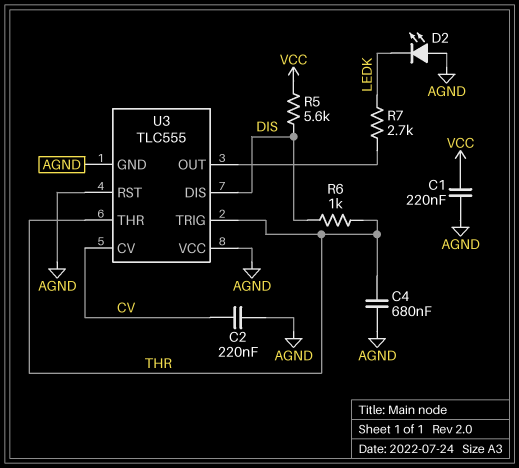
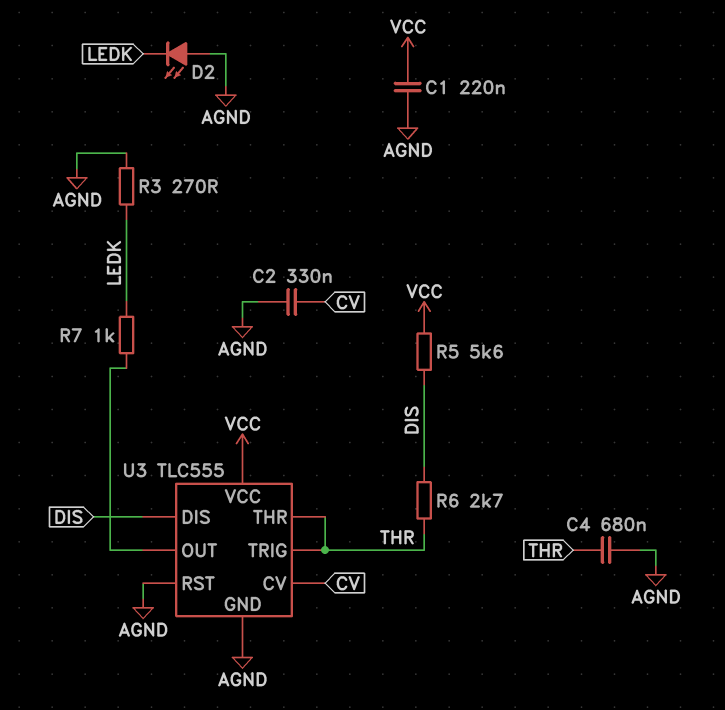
C2: 220nF (AGND, CV) -> 330nF (AGND, CV)
R3: none -> 270 (AGND, LEDK)
R6: 1k (DIS, THR) -> 2.7k (DIS, THR)
R7: 2.7k (LEDK, U3/OUT) -> 1k (LEDK, U3/OUT)
U3 pin VCC: AGND -> VCC

